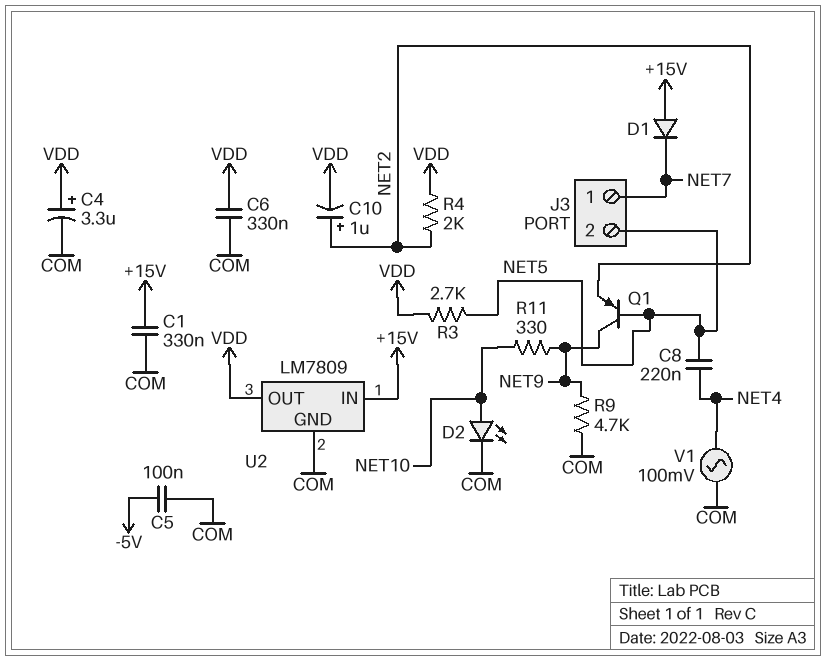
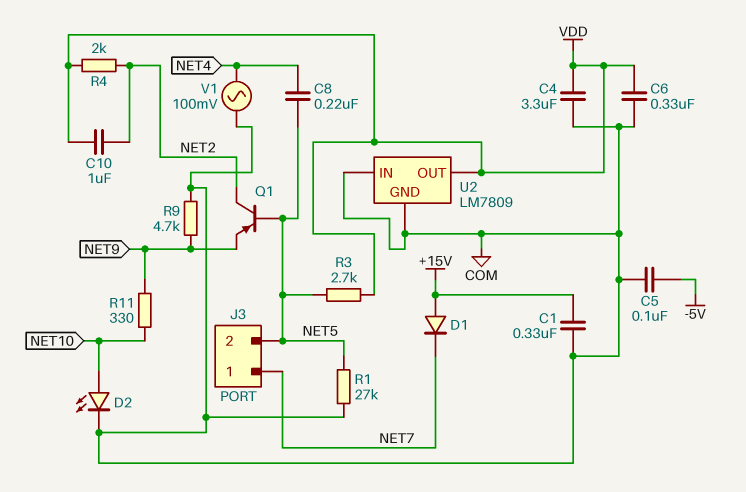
C4: 3.3uF (plus VDD, minus COM) -> 3.3uF (COM, VDD)
C10: 1uF (plus NET2, minus VDD) -> 1uF (NET2, VDD)
Q1: PNP (B NET5, C NET9, E NET2) -> PNP (B NET5, C NET2, E NET9)
R1: none -> 27k (COM, NET5)
U2 pin IN: +15V -> COM

